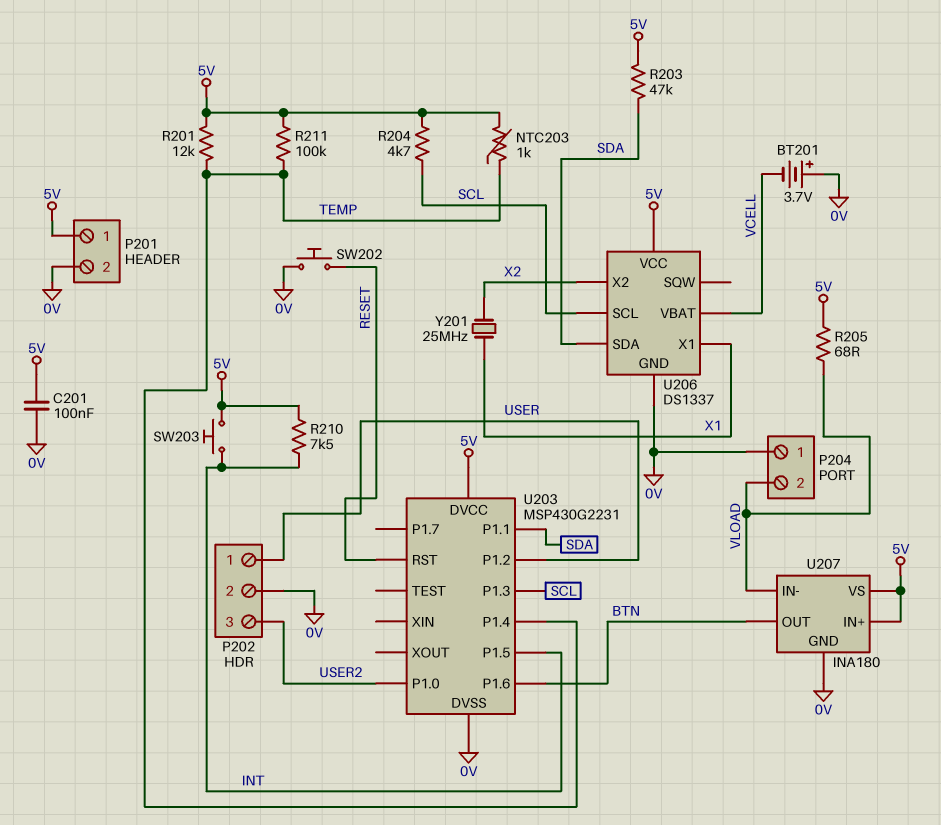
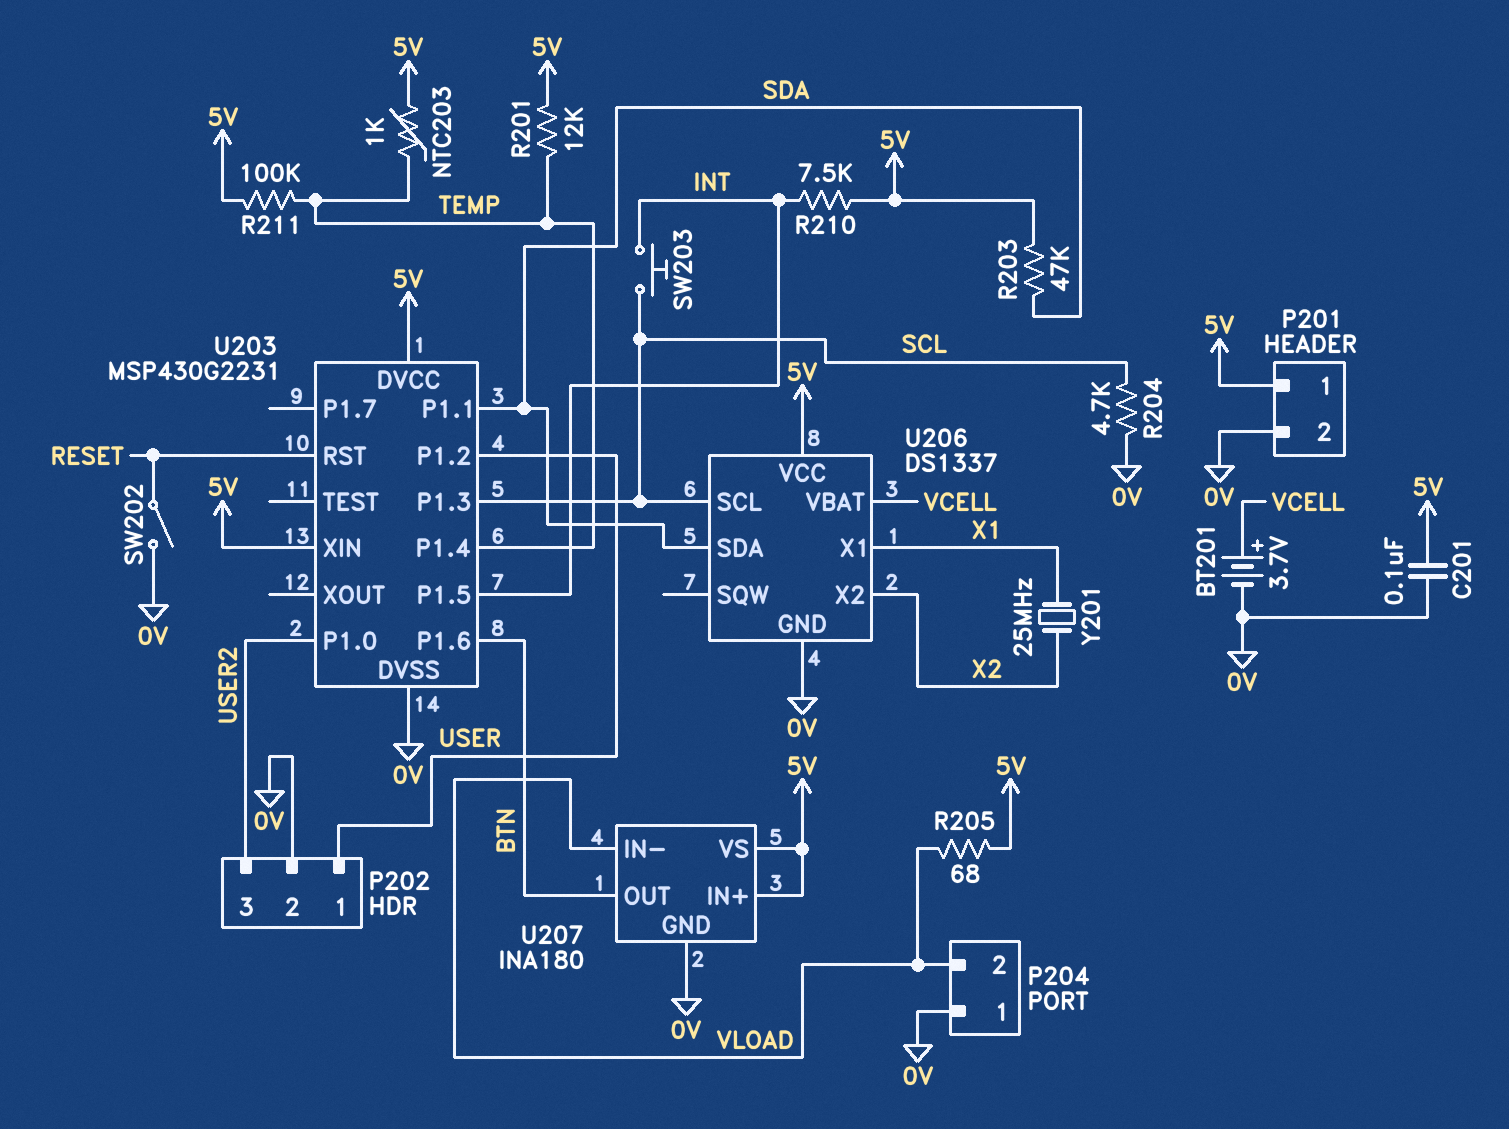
BT201: 3.7V (plus 0V, minus VCELL) -> 3.7V (plus VCELL, minus 0V)
R204: 4.7k (5V, SCL) -> 4.7k (0V, SCL)
SW202: button (0V, RESET) -> switch (0V, RESET)
SW203: button (5V, INT) -> button (INT, SCL)
U203 pin XIN: none -> 5V

